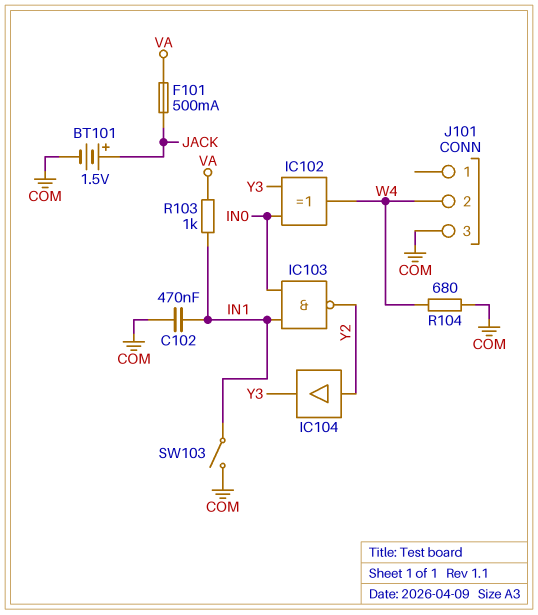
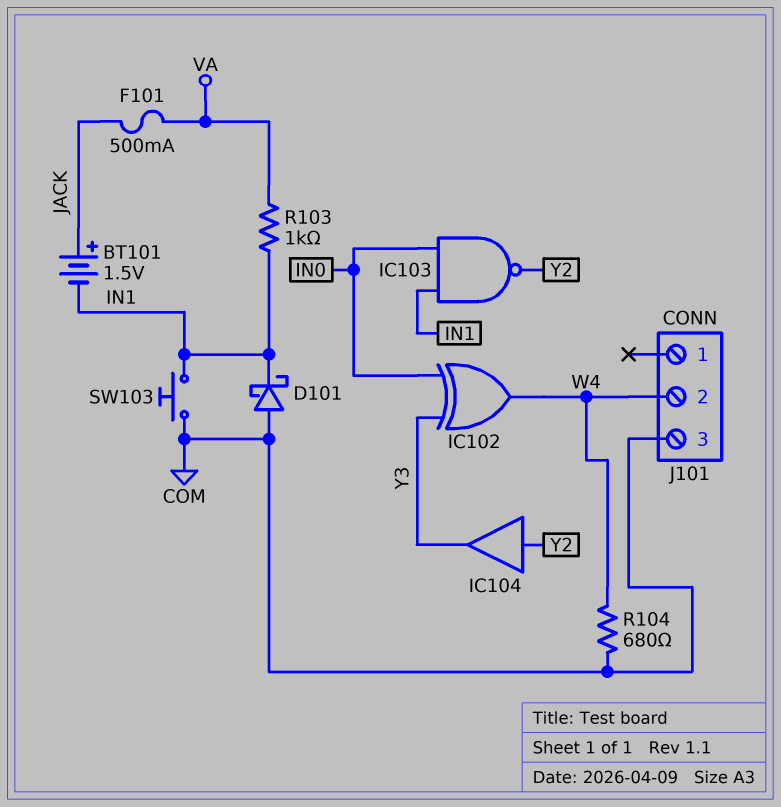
BT101: 1.5V (plus JACK, minus COM) -> 1.5V (plus JACK, minus IN1)
C102: 470nF (COM, IN1) -> none
D101: none -> schottky (A COM, K IN1)
SW103: switch (COM, IN1) -> button (COM, IN1)

